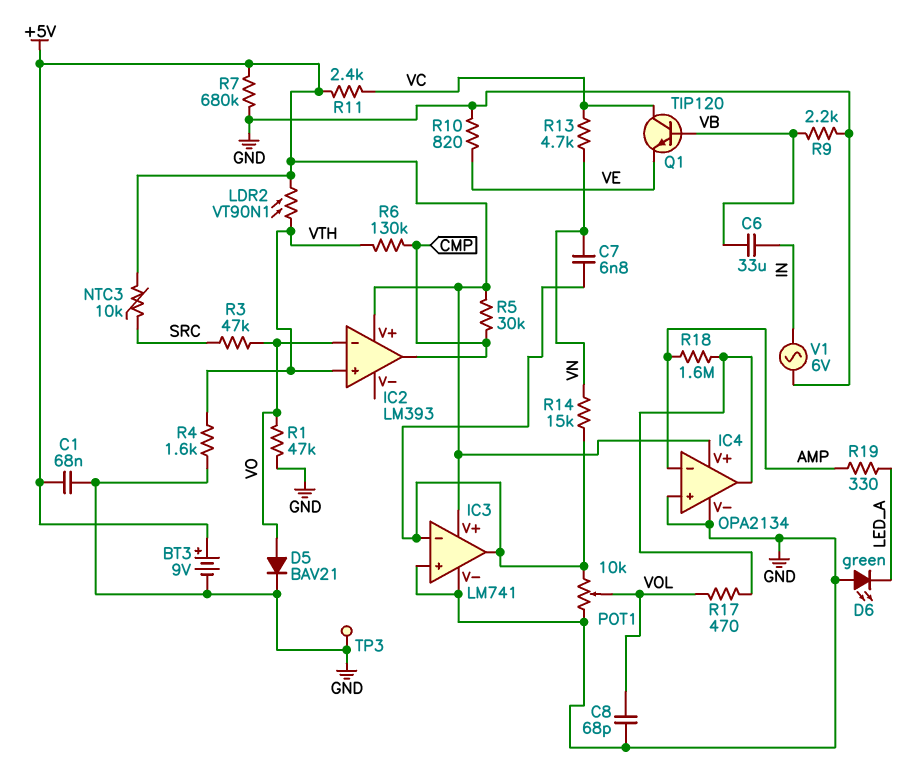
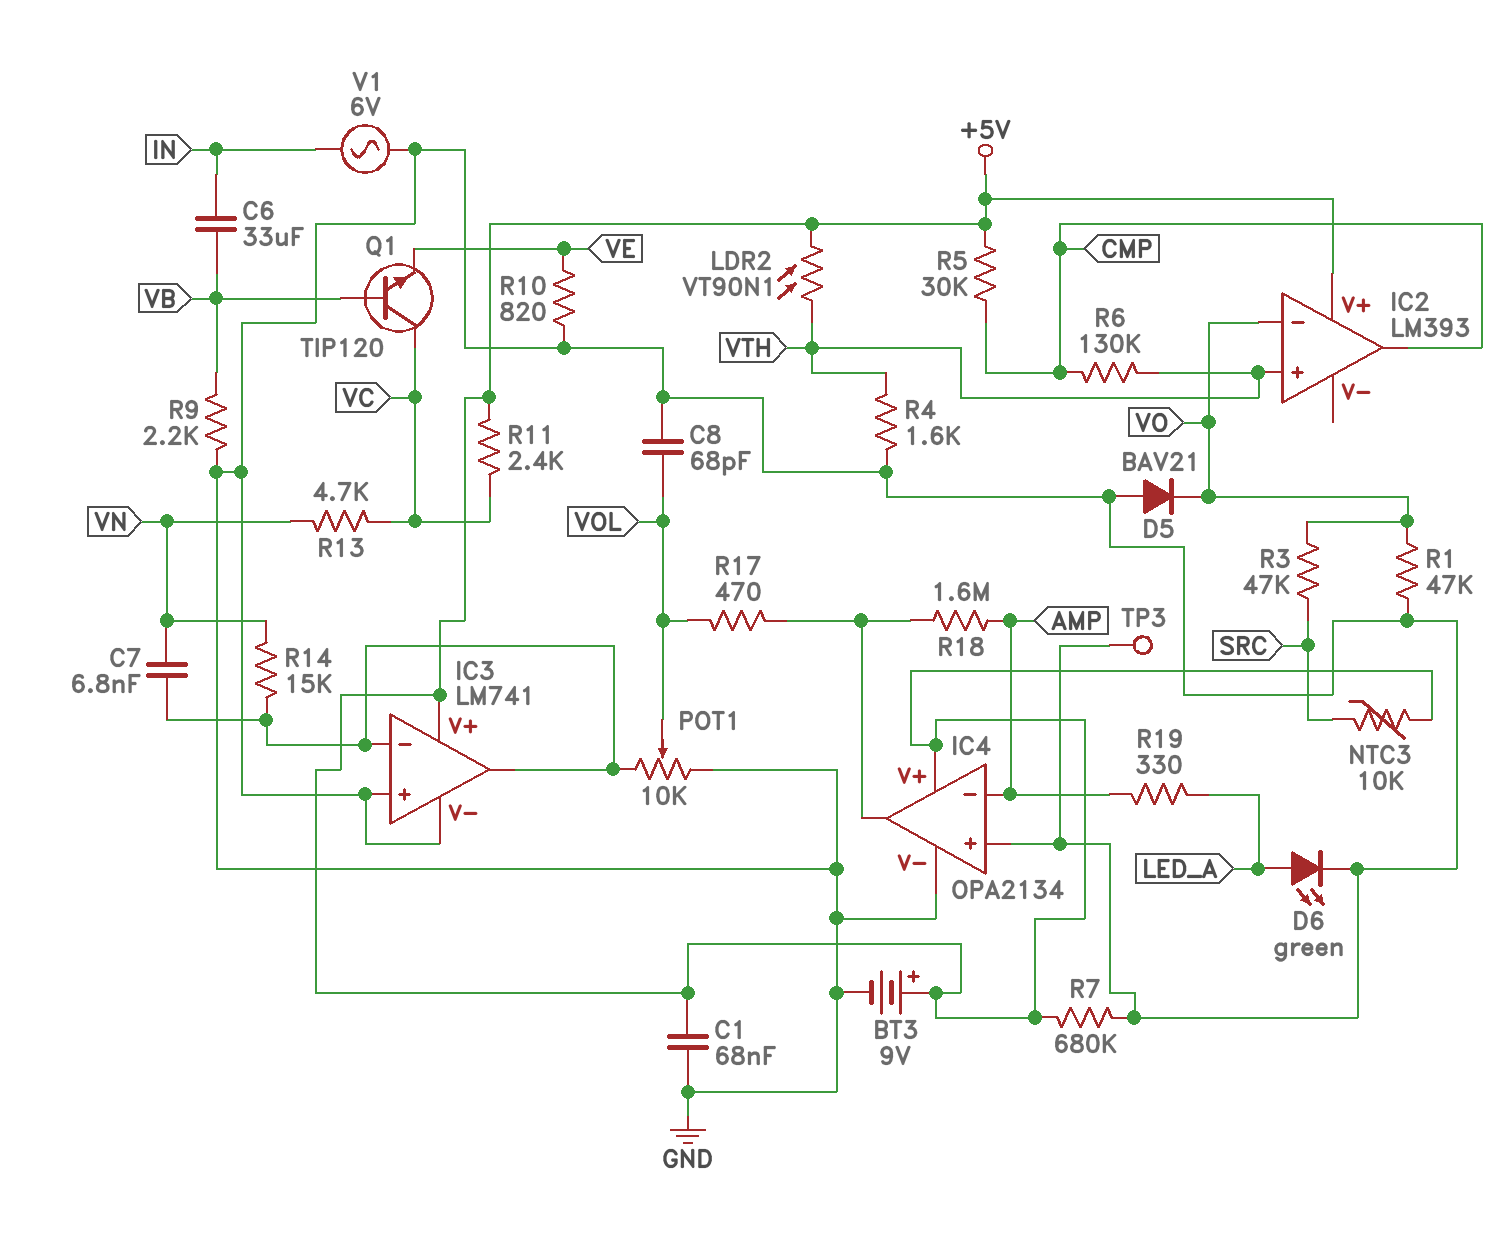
D5: diode BAV21 (A VO, K GND) -> diode BAV21 (A GND, K VO)
D6: LED green (A GND, K LED_A) -> LED green (A LED_A, K GND)

